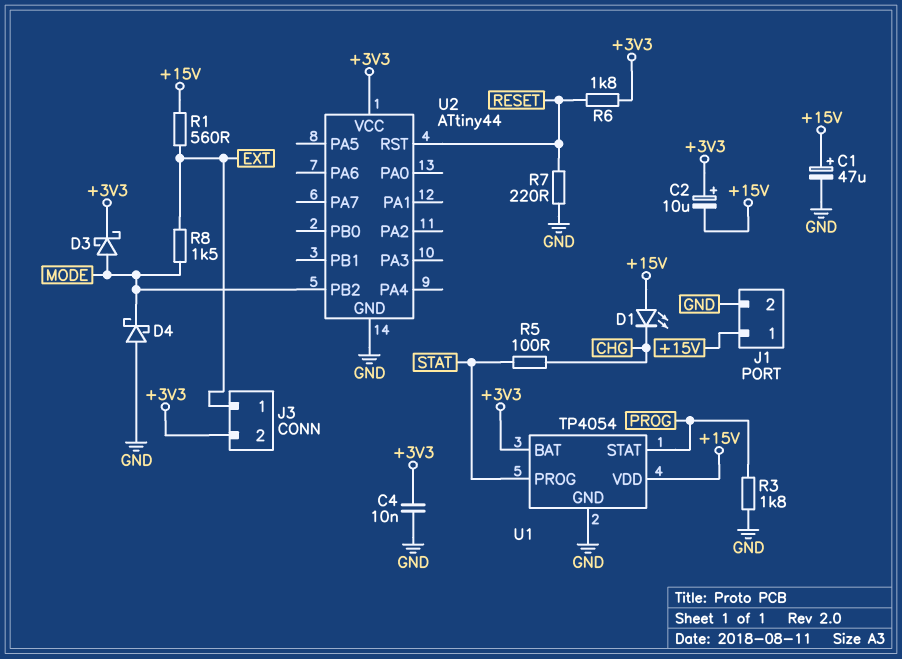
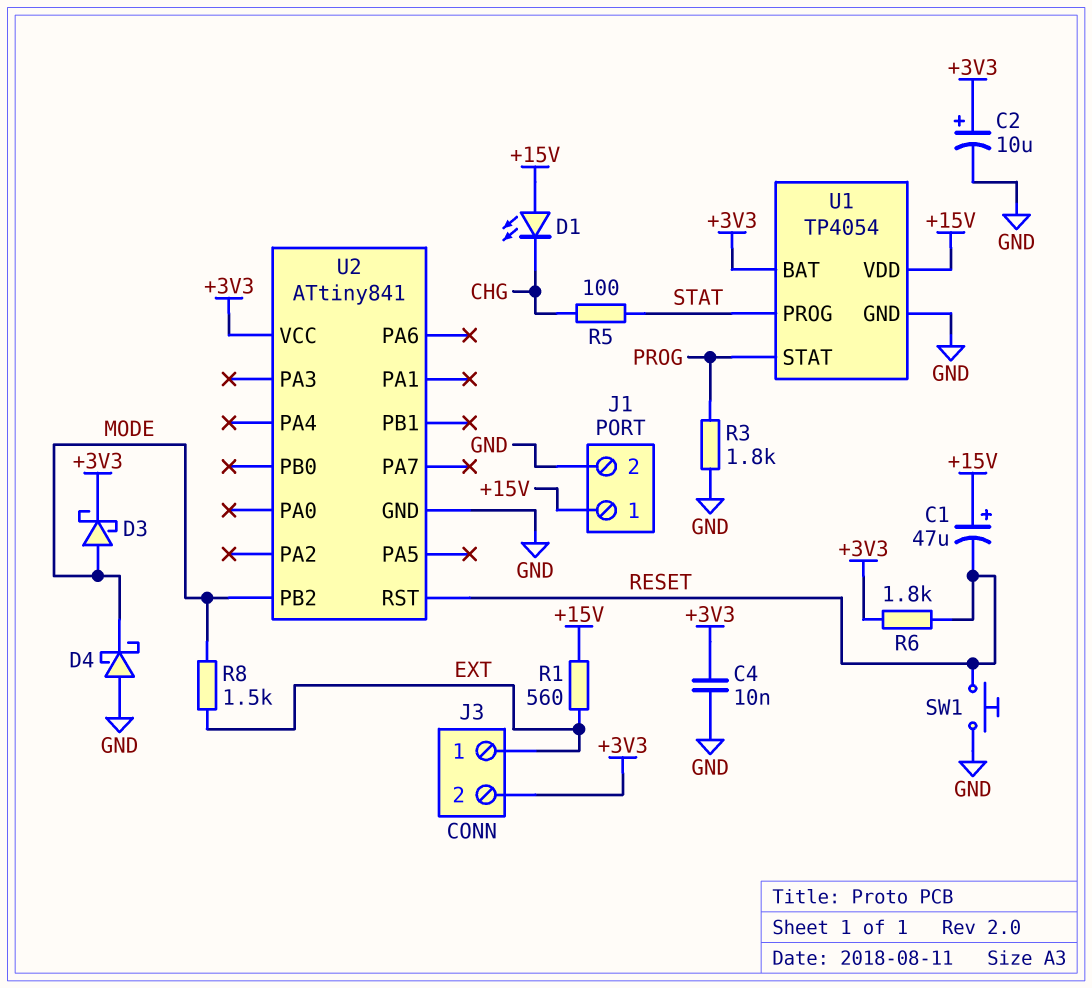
C1: 47uF (plus +15V, minus GND) -> 47uF (plus +15V, minus RESET)
C2: 10uF (plus +3V3, minus +15V) -> 10uF (plus +3V3, minus GND)
R7: 220 (GND, RESET) -> none
SW1: none -> button (GND, RESET)
U2: ATtiny44 -> ATtiny841

